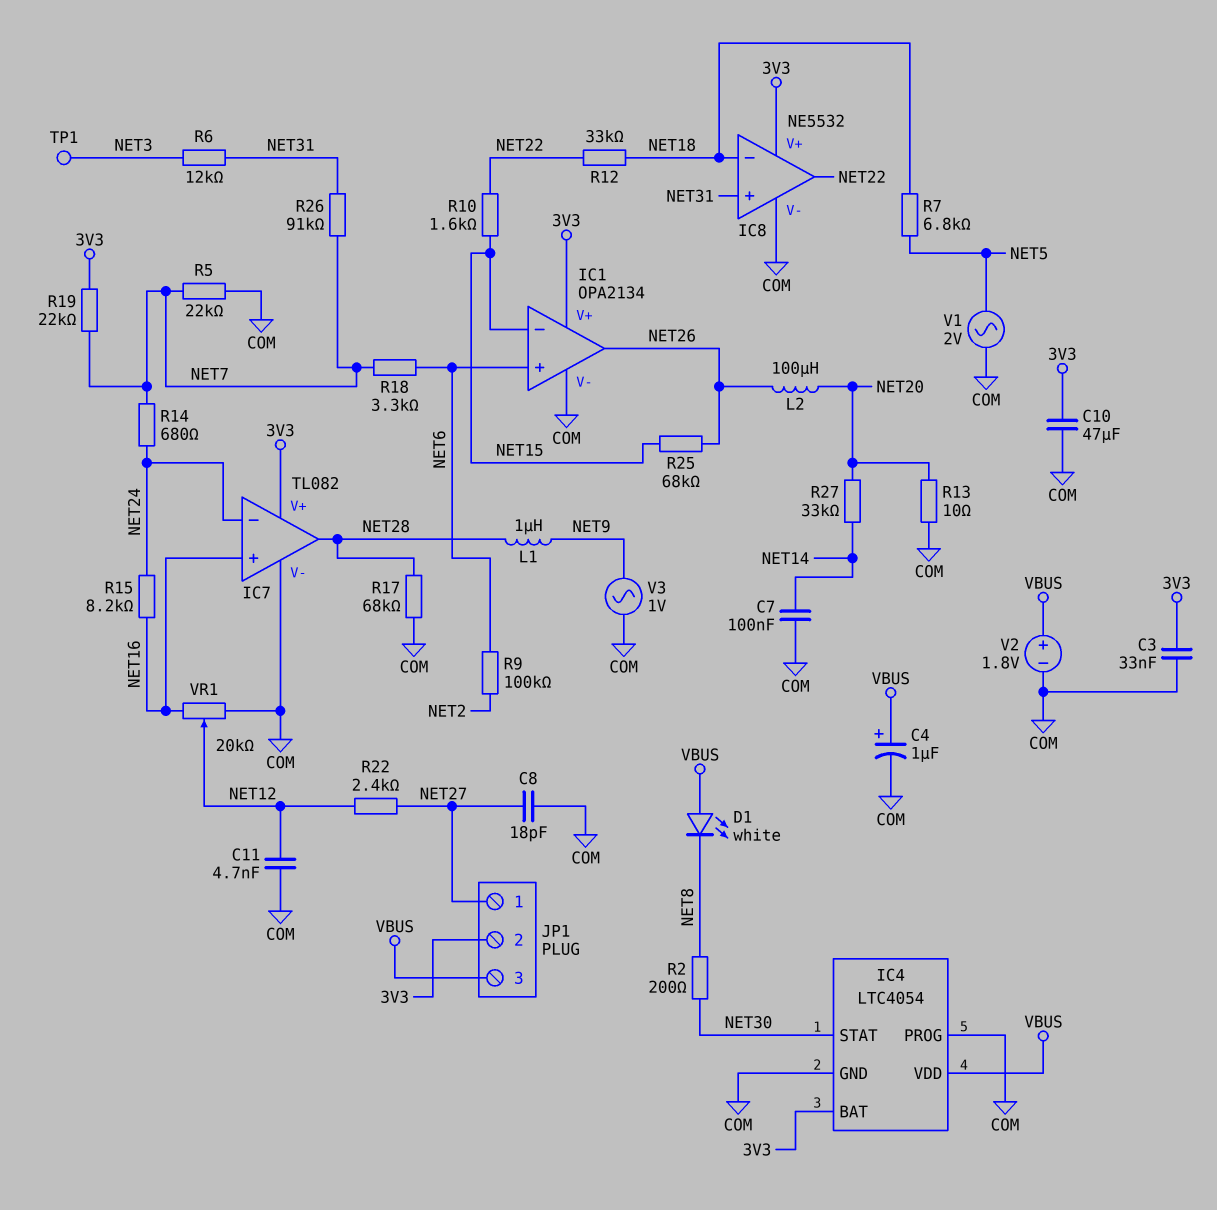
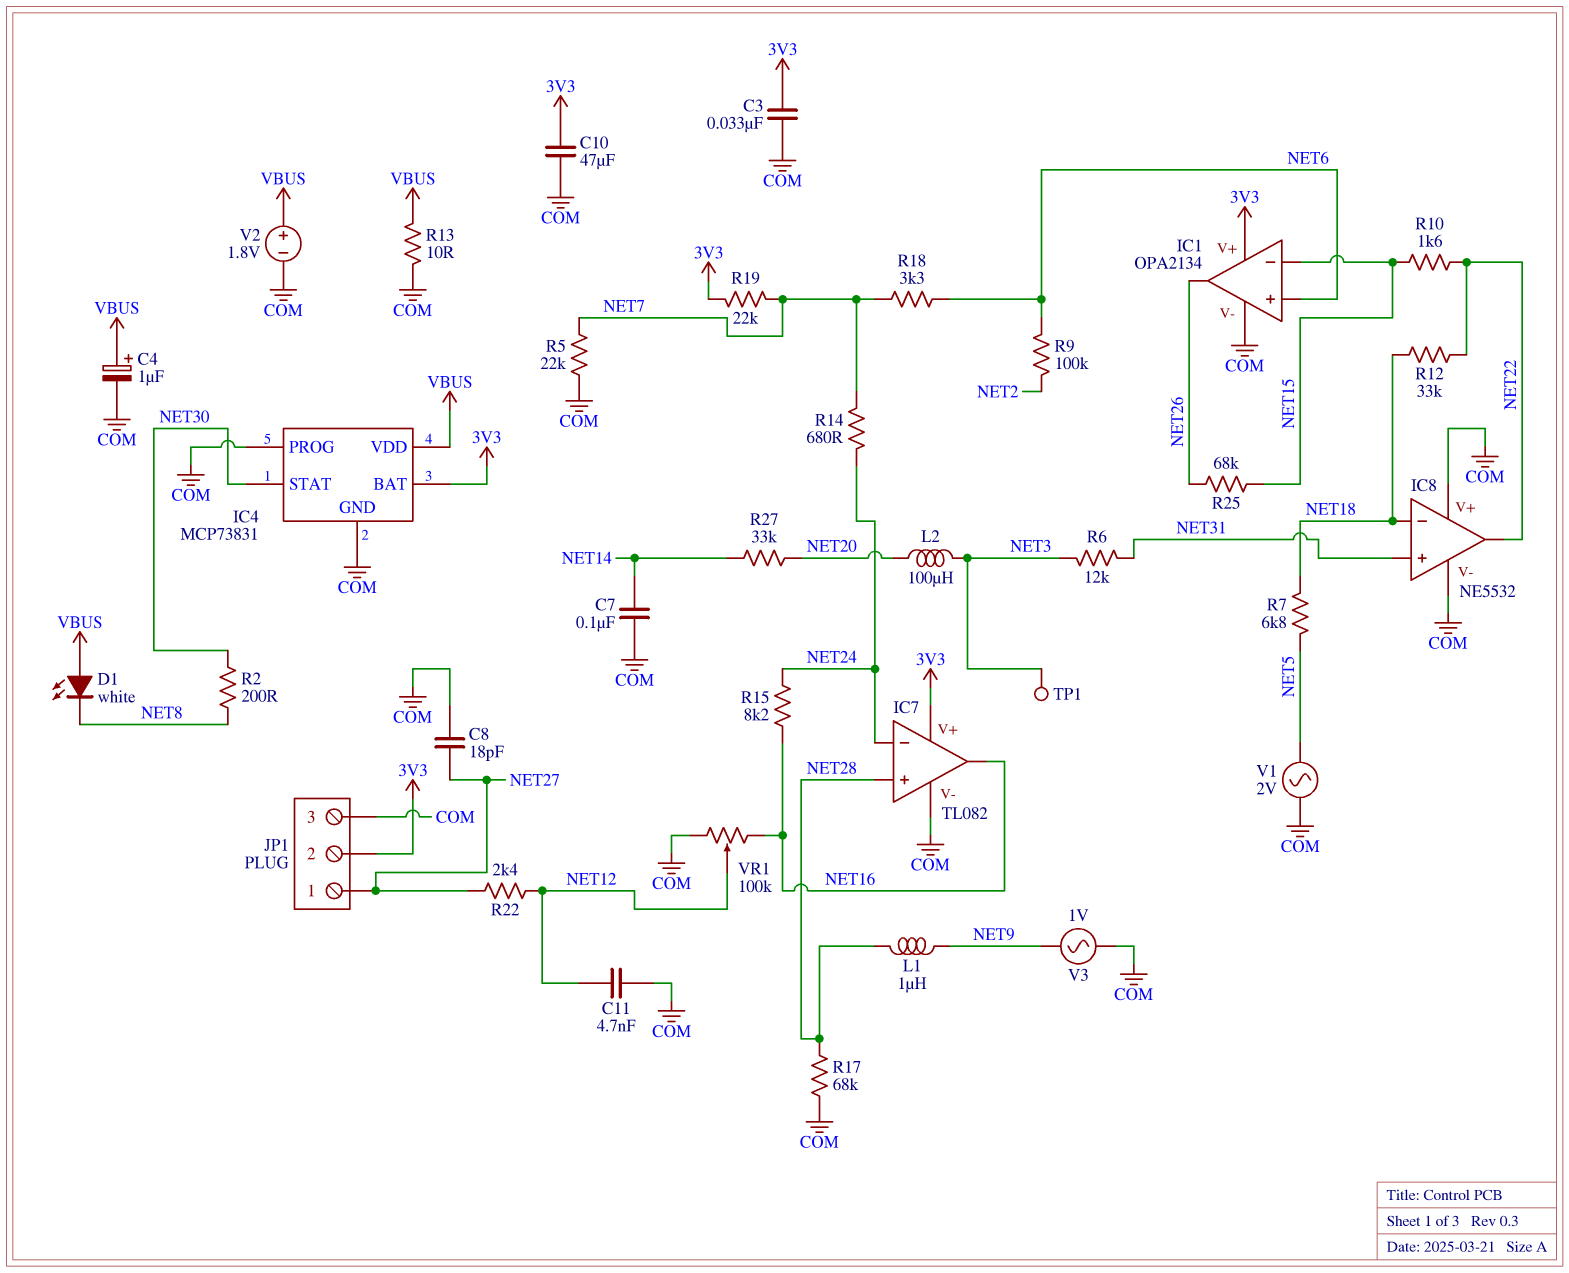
IC4: LTC4054 -> MCP73831
IC7 pin in+: NET16 -> NET28
IC7 pin out: NET28 -> NET16
IC8 pin V+: 3V3 -> COM
JP1 pin 3: VBUS -> COM
L2: 100uH (NET20, NET26) -> 100uH (NET3, NET20)
R13: 10 (COM, NET20) -> 10 (COM, VBUS)
R26: 91k (NET7, NET31) -> none
VR1: 20k (COM, NET16, wiper NET12) -> 100k (COM, NET16, wiper NET12)

